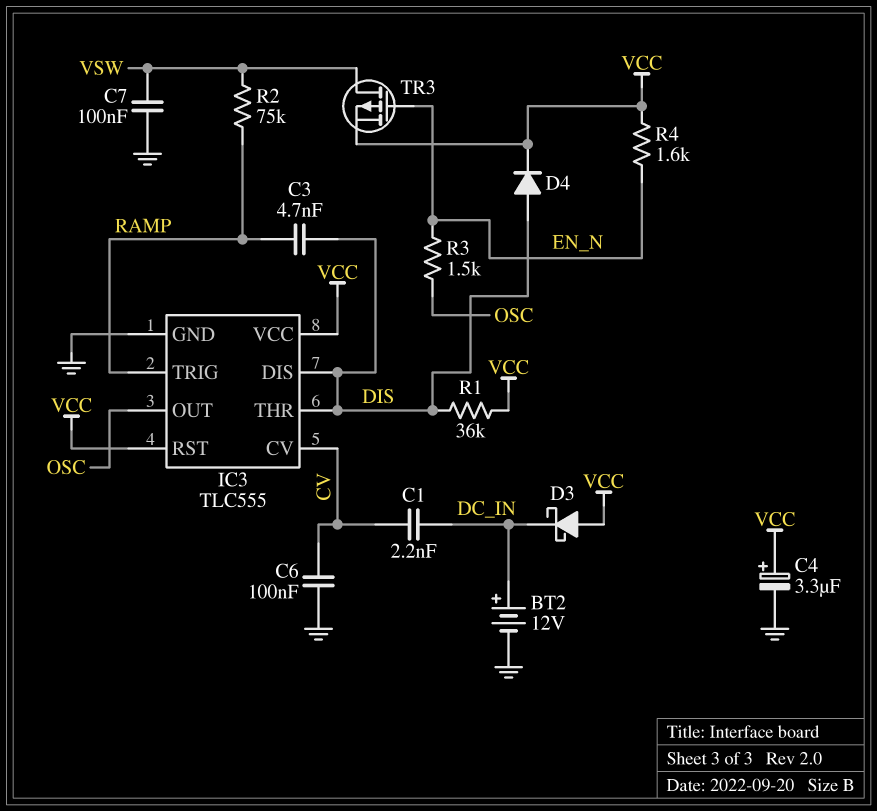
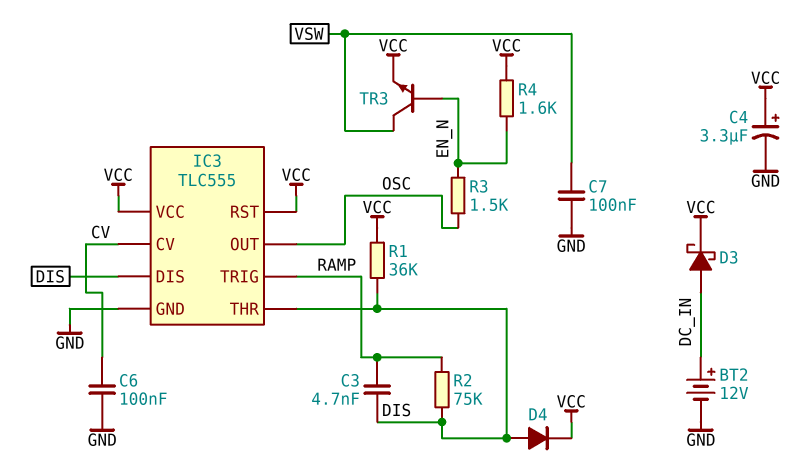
C1: 2.2nF (CV, DC_IN) -> none
D3: schottky (A VCC, K DC_IN) -> schottky (A DC_IN, K VCC)
R2: 75k (RAMP, VSW) -> 75k (DIS, RAMP)
TR3: PMOS (G EN_N, D VSW, S VCC) -> NPN (B EN_N, C VSW, E VCC)

